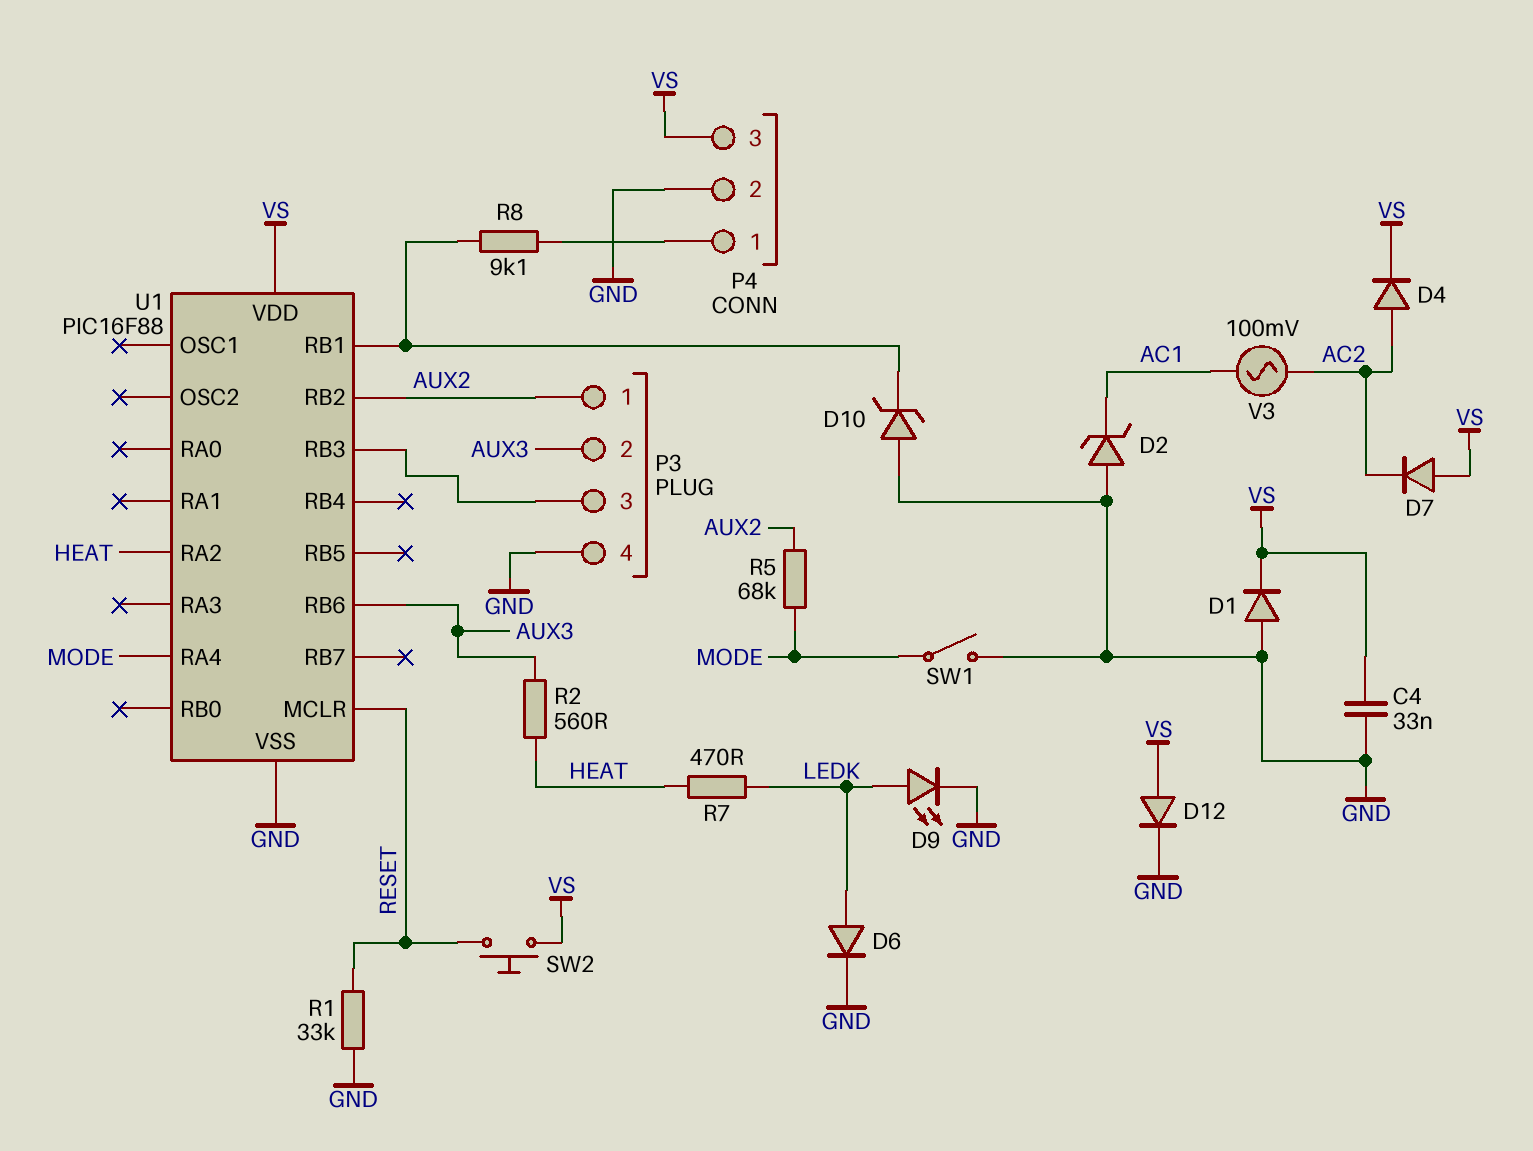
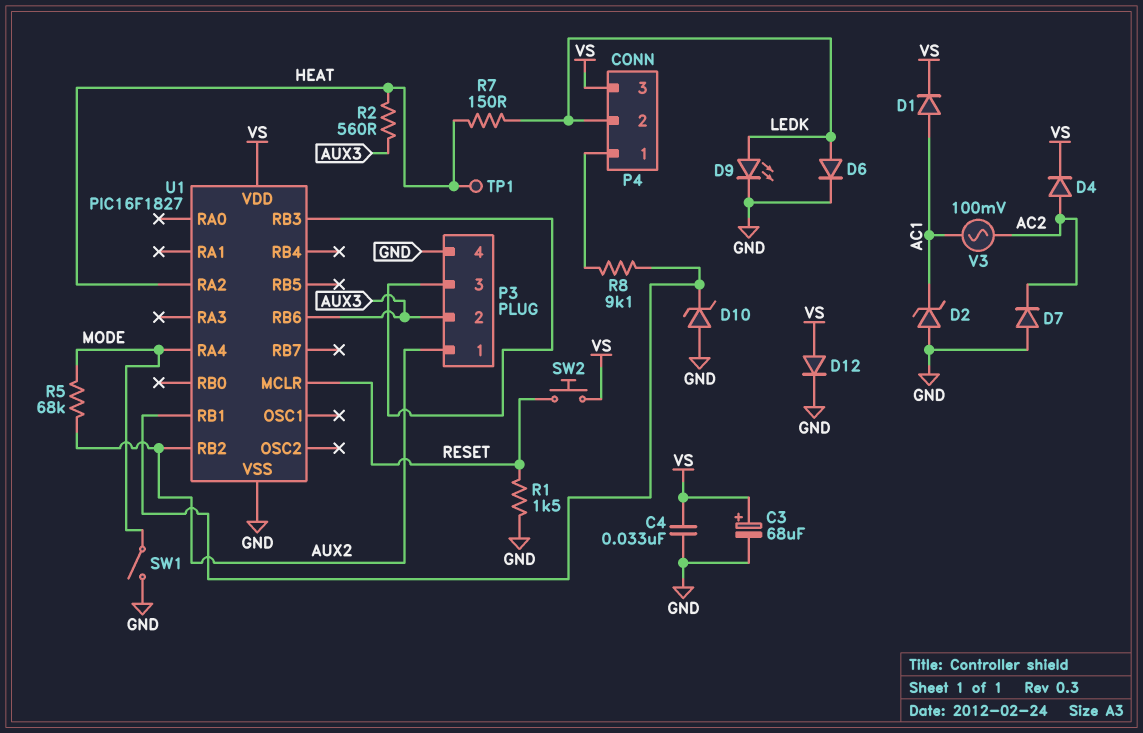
C3: none -> 68uF (plus VS, minus GND)
D1: diode (A GND, K VS) -> diode (A AC1, K VS)
D7: diode (A VS, K AC2) -> diode (A GND, K AC2)
P4 pin 2: GND -> LEDK
R1: 33k (GND, RESET) -> 1.5k (GND, RESET)
R7: 470 (HEAT, LEDK) -> 150 (HEAT, LEDK)
TP1: none -> test point (HEAT)
U1: PIC16F88 -> PIC16F1827

